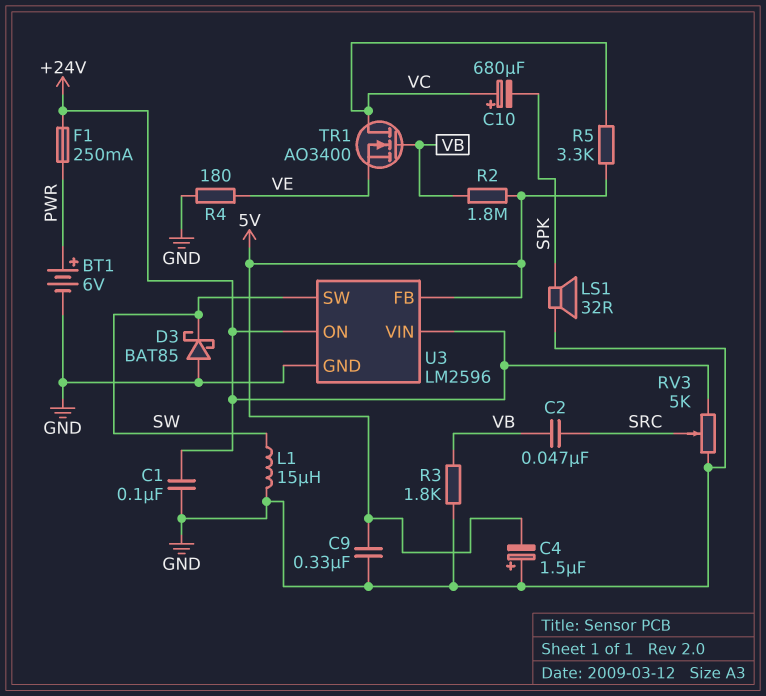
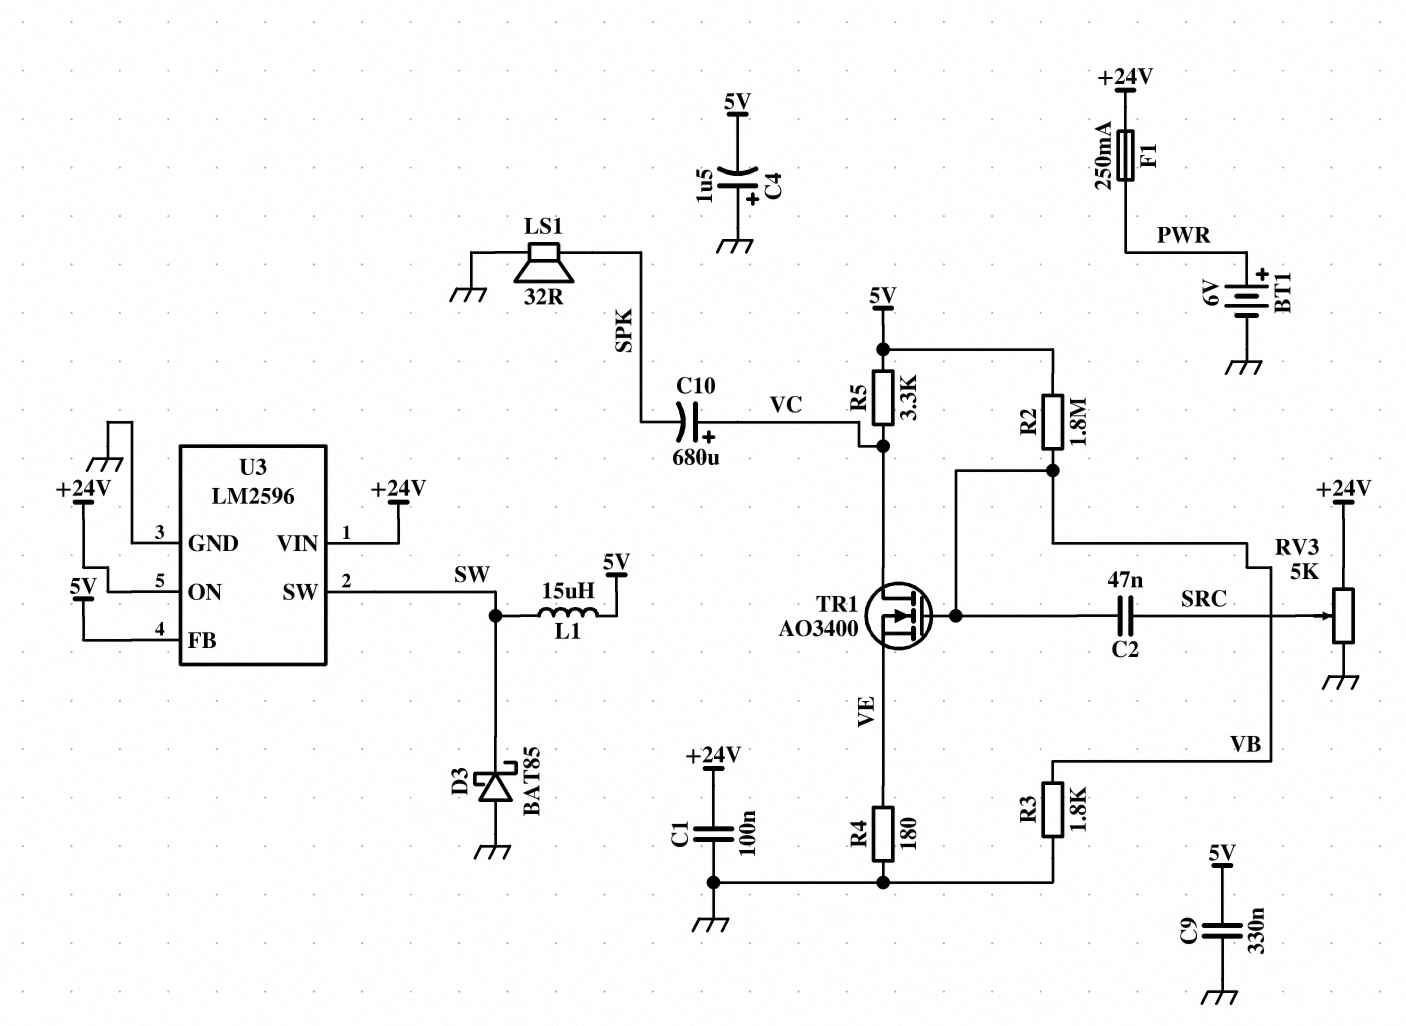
L1: 15uH (GND, SW) -> 15uH (5V, SW)

